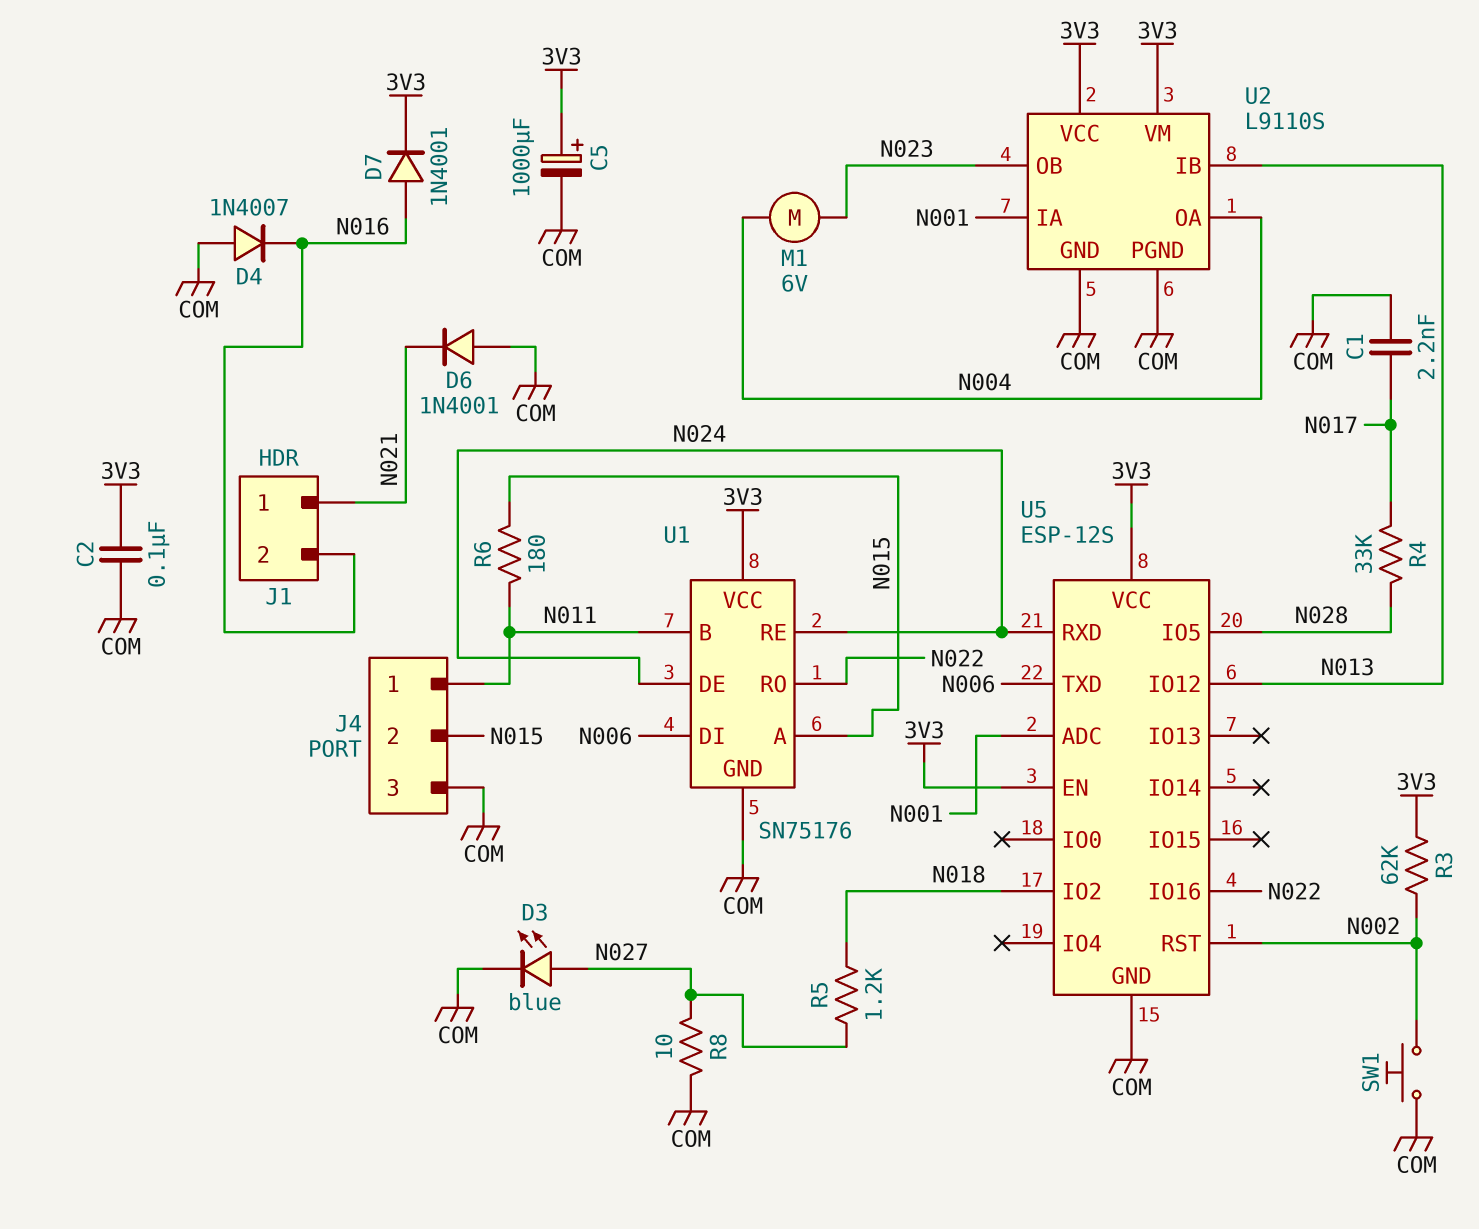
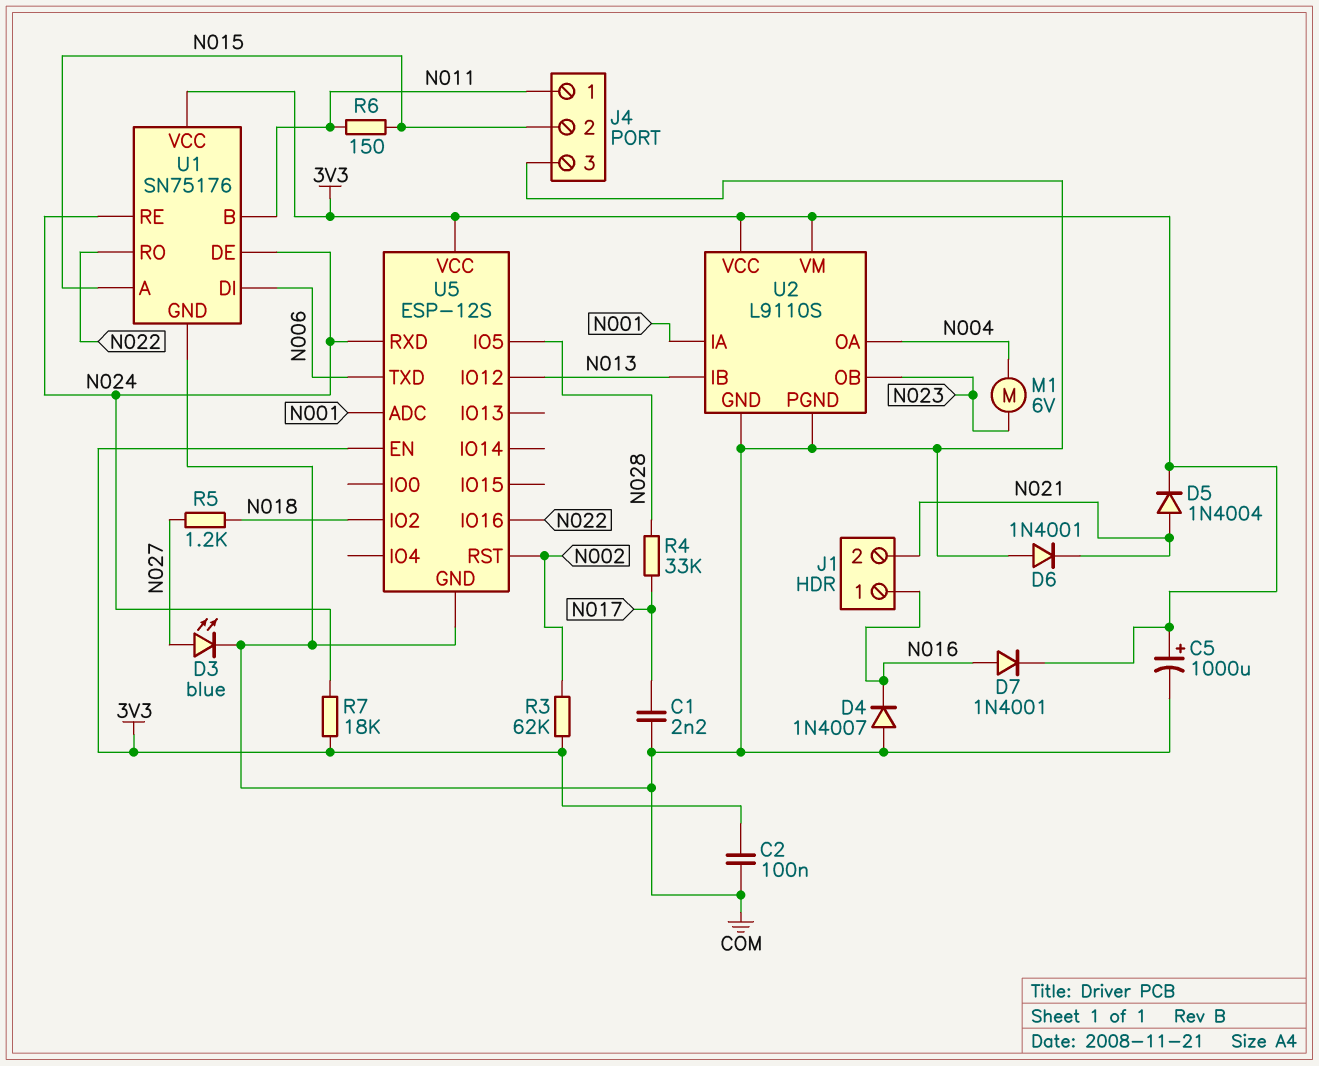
D5: none -> diode 1N4004 (A N021, K 3V3)
J1 pin 1: N021 -> N016
J1 pin 2: N016 -> N021
R6: 180 (N011, N015) -> 150 (N011, N015)
R7: none -> 18k (3V3, N024)
R8: 10 (COM, N027) -> none
SW1: button (COM, N002) -> none

